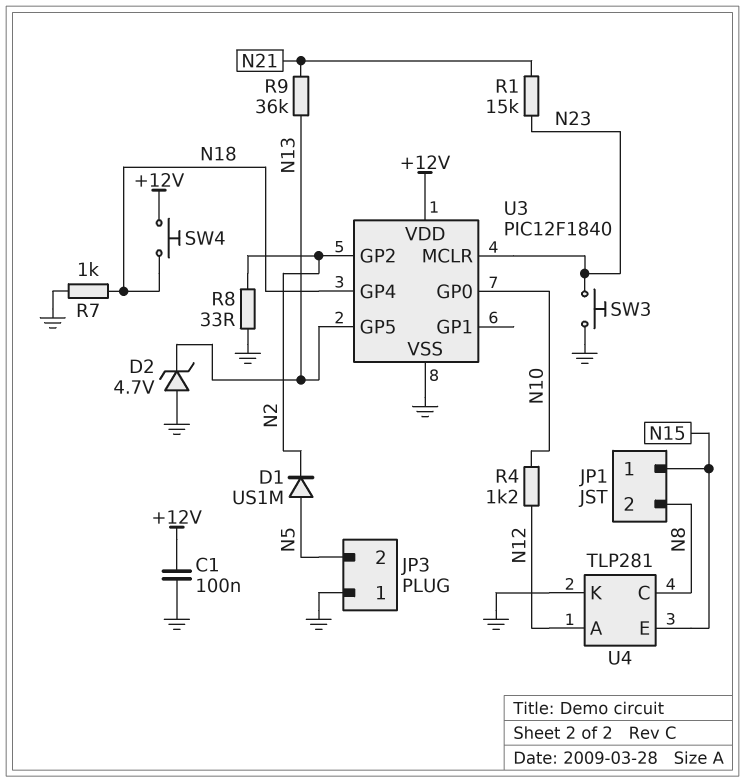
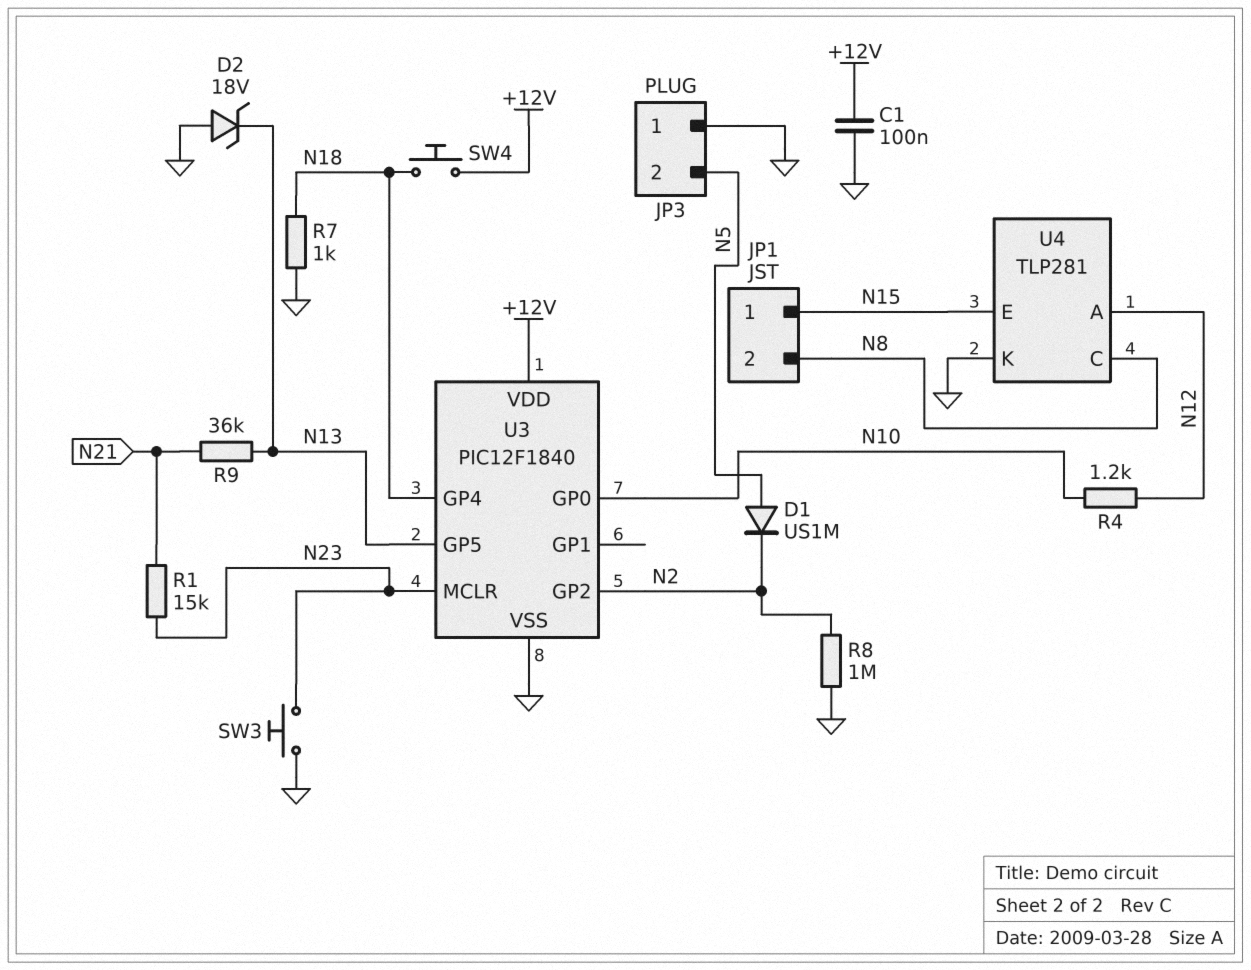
D2: zener 4.7V (A GND, K N13) -> zener 18V (A GND, K N13)
R8: 33 (GND, N2) -> 1M (GND, N2)

